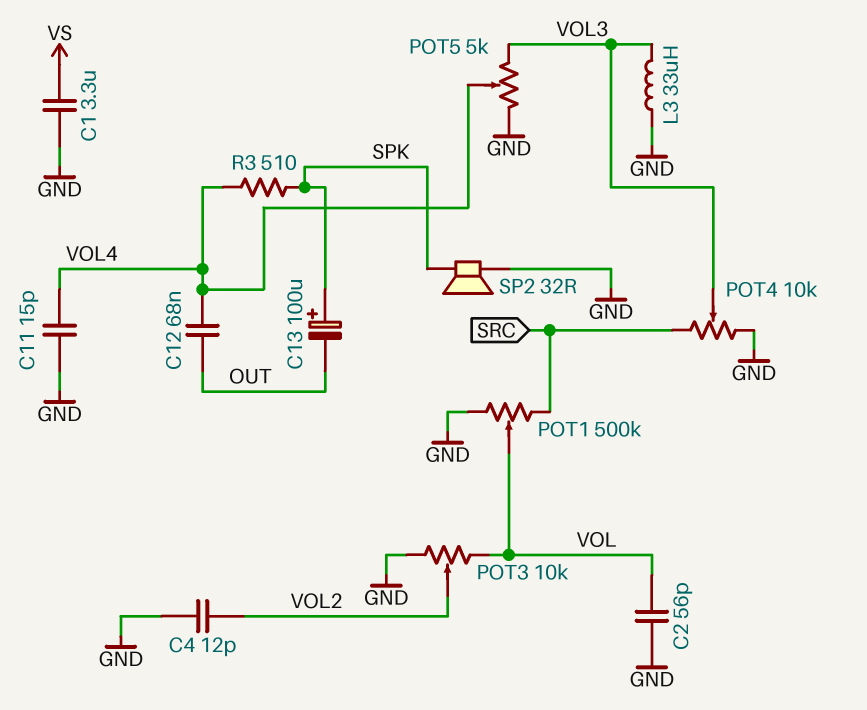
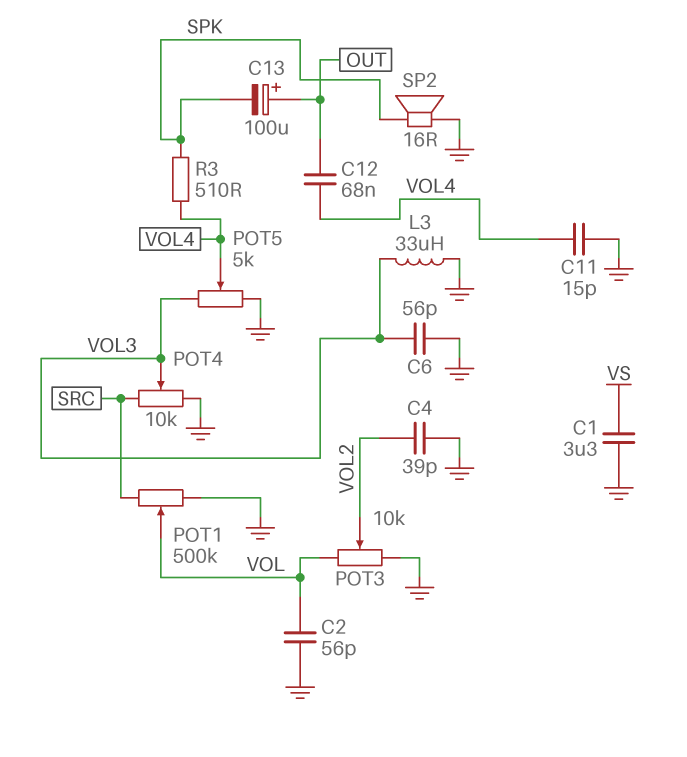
C4: 12pF (GND, VOL2) -> 39pF (GND, VOL2)
C6: none -> 56pF (GND, VOL3)
C13: 100uF (plus SPK, minus OUT) -> 100uF (plus OUT, minus SPK)
SP2: speaker 32R (GND, SPK) -> speaker 16R (GND, SPK)

